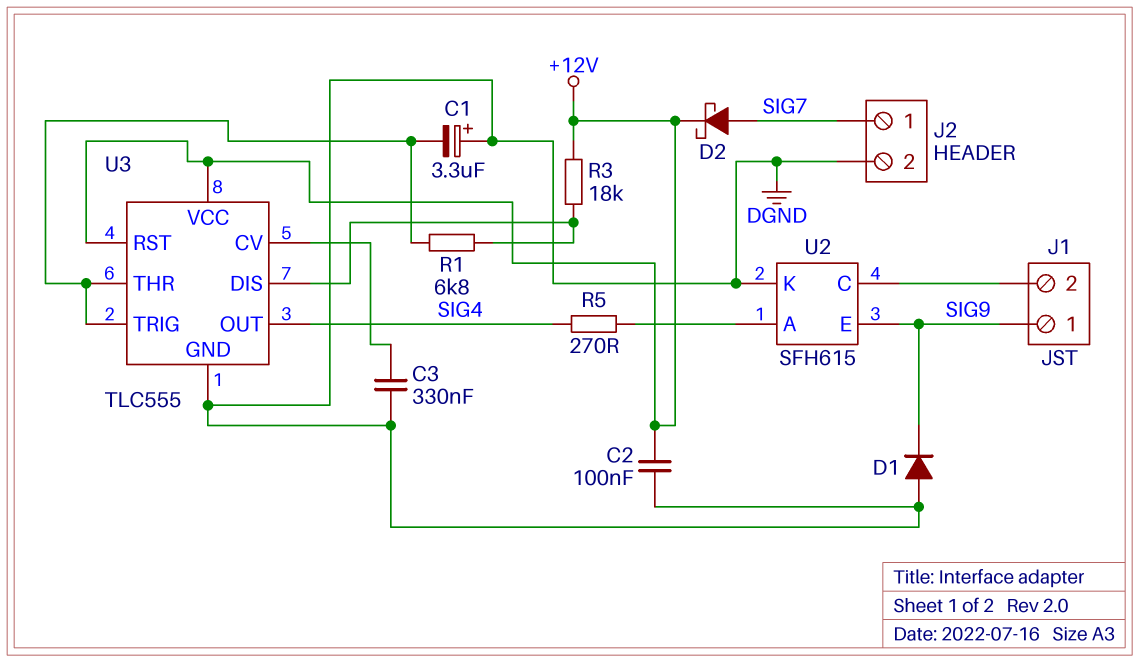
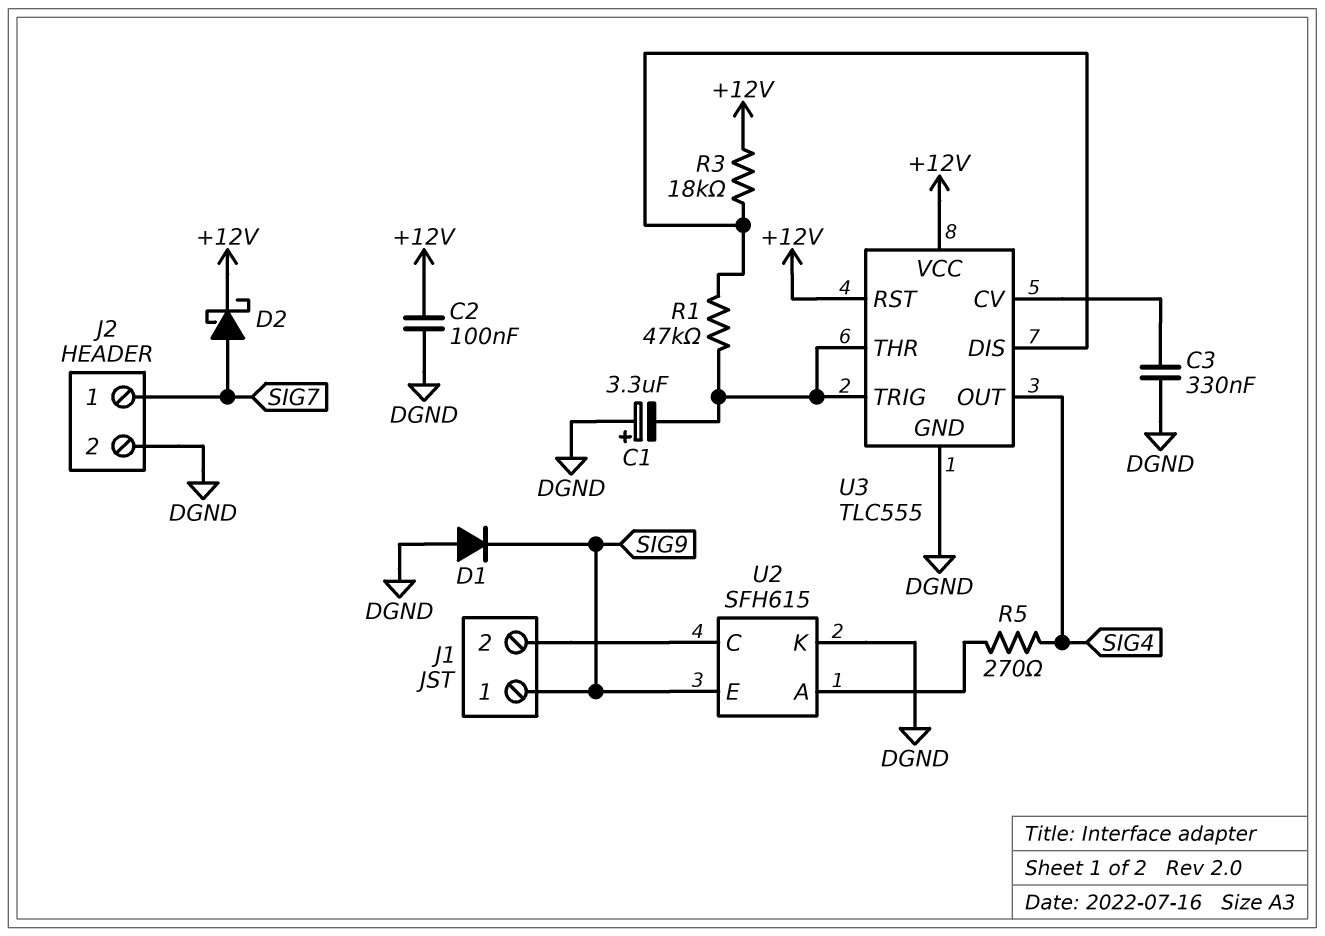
R1: 6.8k (U3/DIS, U3/THR) -> 47k (U3/DIS, U3/THR)

